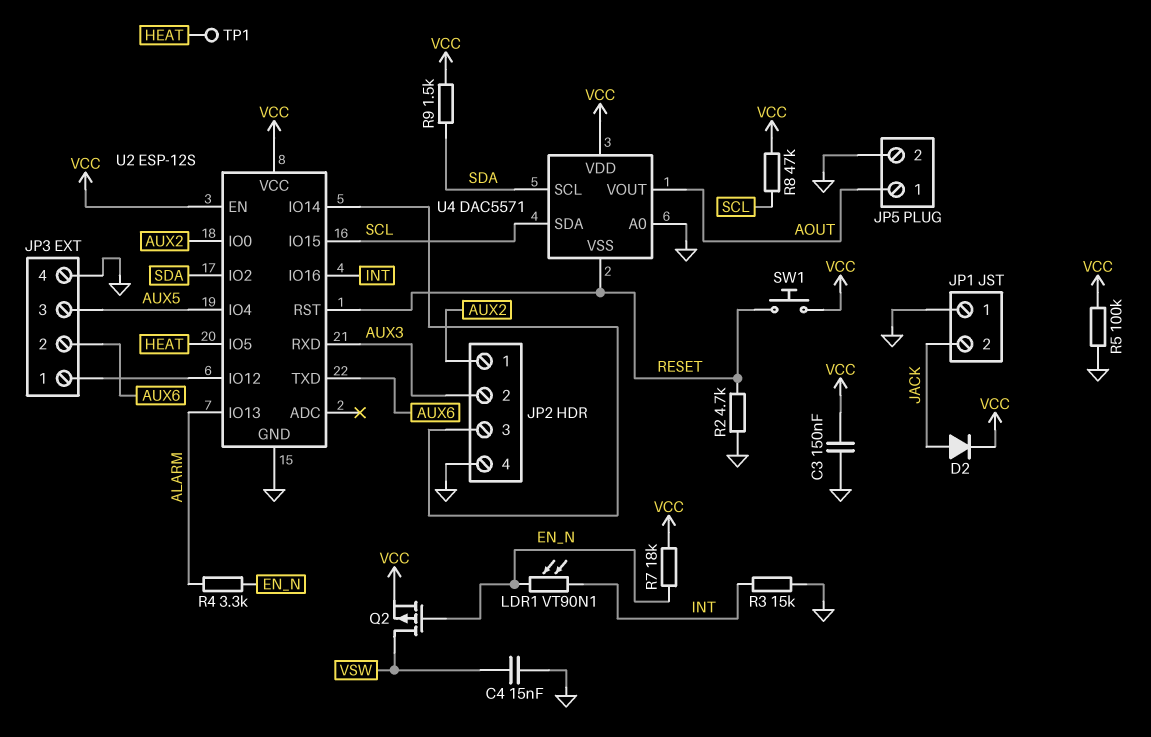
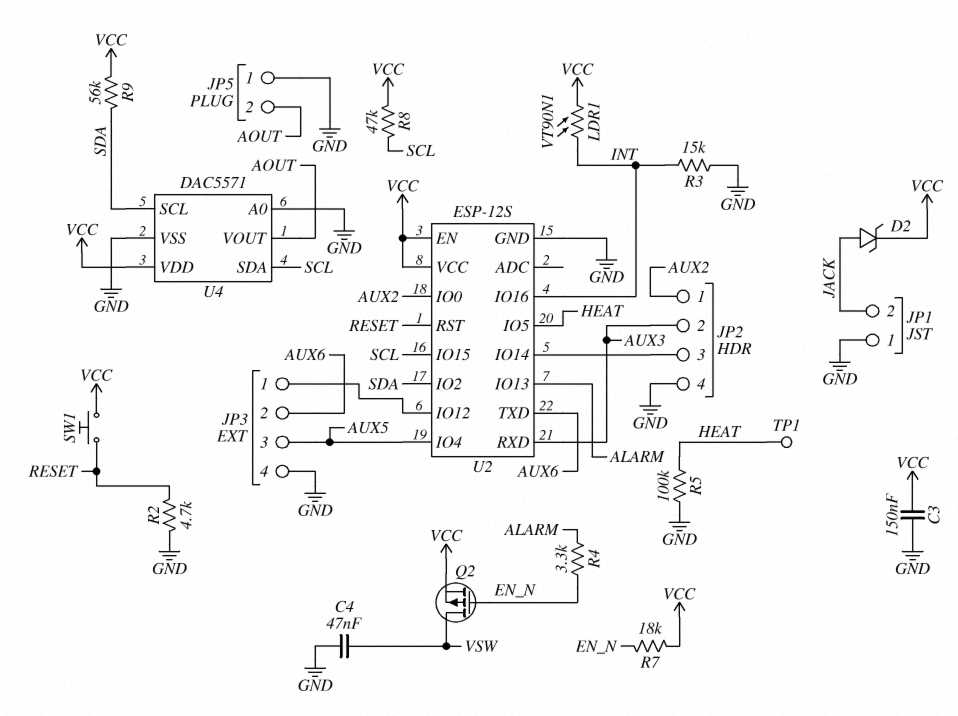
C4: 15nF (GND, VSW) -> 47nF (GND, VSW)
D2: diode (A JACK, K VCC) -> zener (A JACK, K VCC)
JP5 pin 1: AOUT -> GND
JP5 pin 2: GND -> AOUT
LDR1: VT90N1 (EN_N, INT) -> VT90N1 (INT, VCC)
R5: 100k (GND, VCC) -> 100k (GND, HEAT)
R9: 1.5k (SDA, VCC) -> 56k (SDA, VCC)
U4 pin VSS: RESET -> GND

